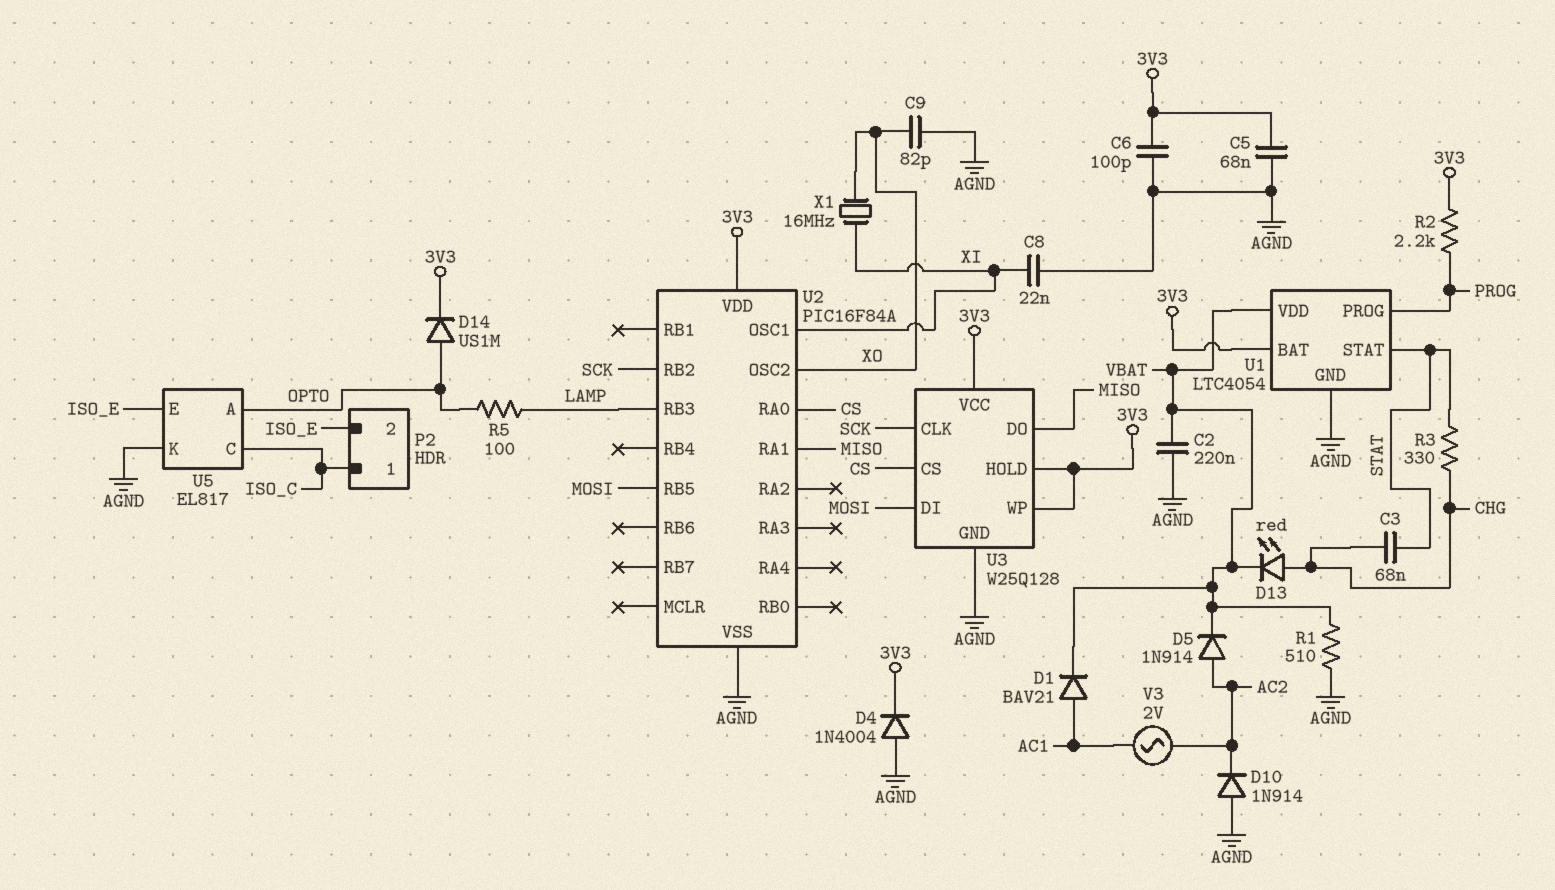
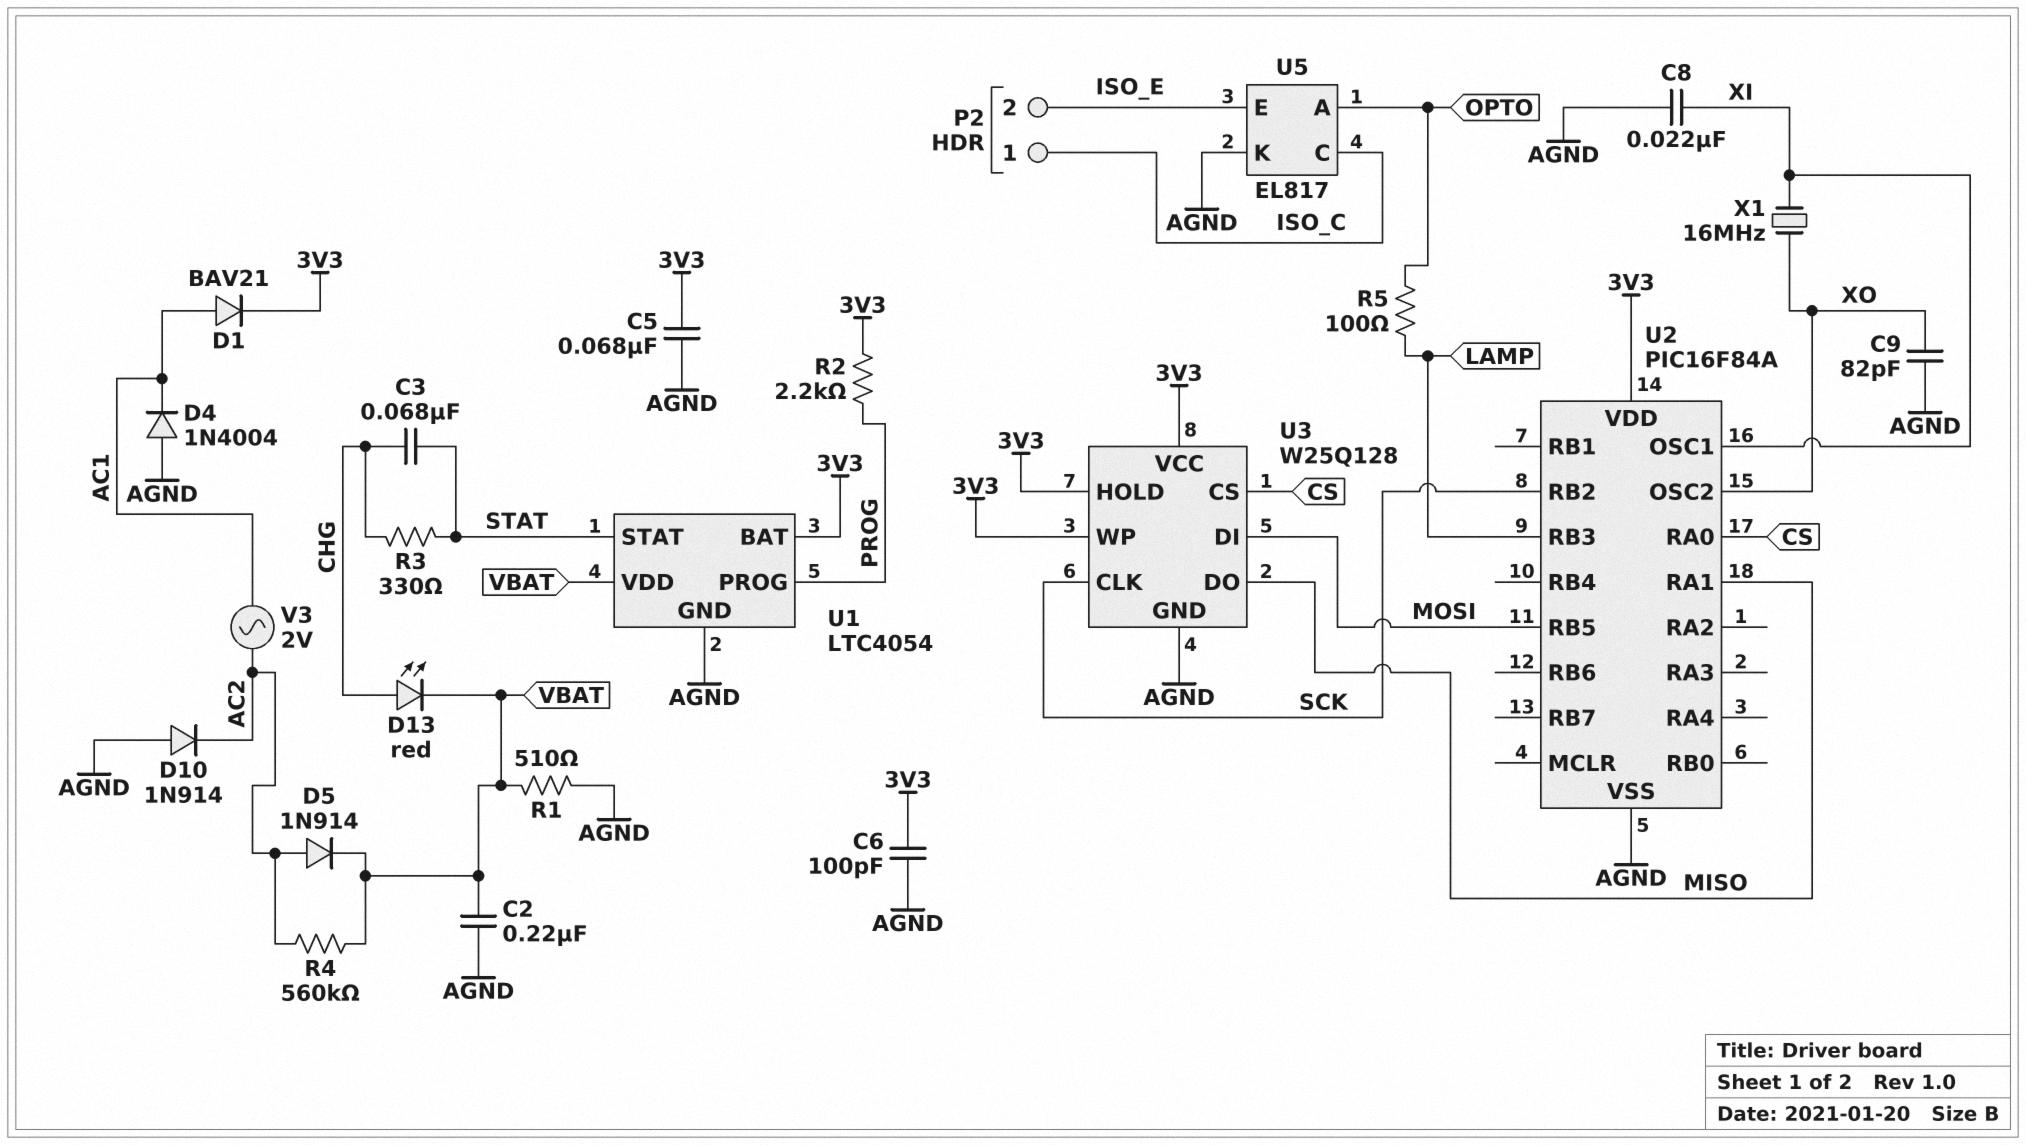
D1: diode BAV21 (A AC1, K VBAT) -> diode BAV21 (A AC1, K 3V3)
D4: diode 1N4004 (A AGND, K 3V3) -> diode 1N4004 (A AGND, K AC1)
D14: diode US1M (A OPTO, K 3V3) -> none
R4: none -> 560k (AC2, VBAT)

